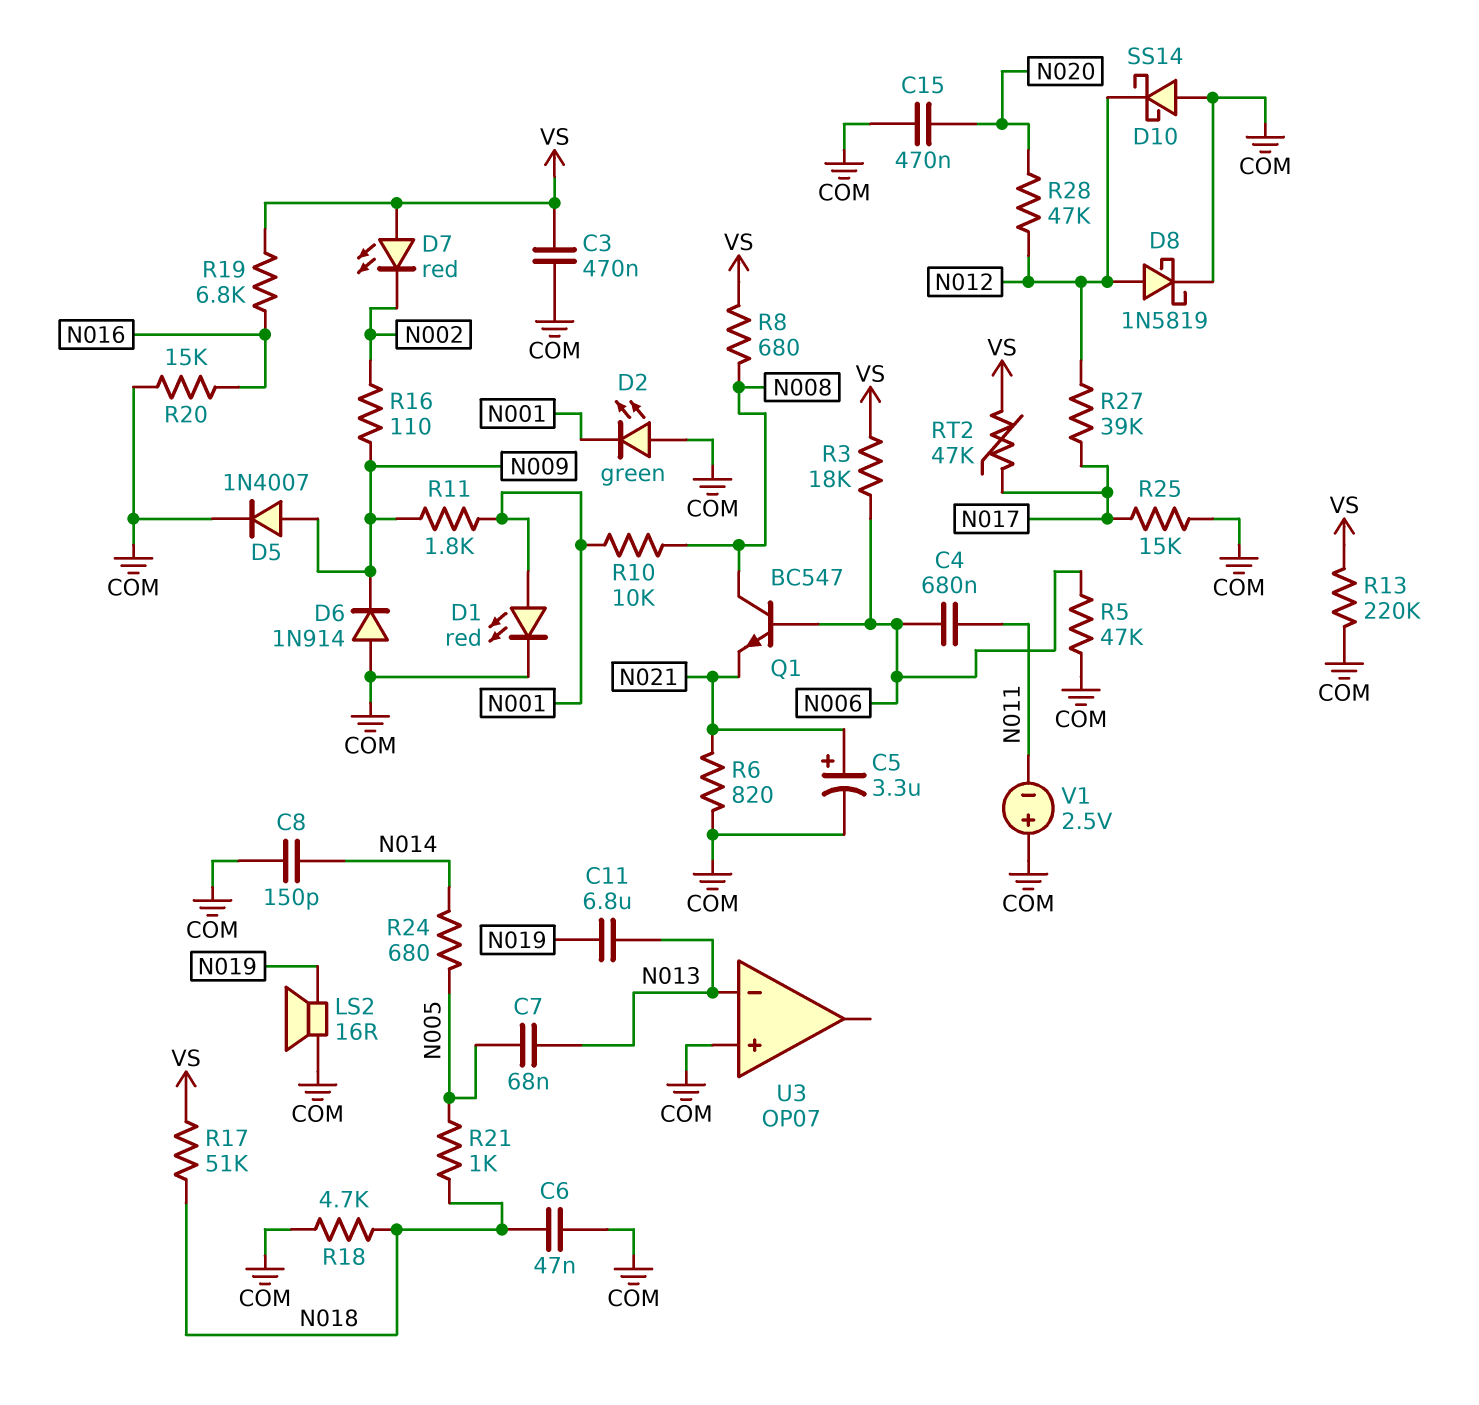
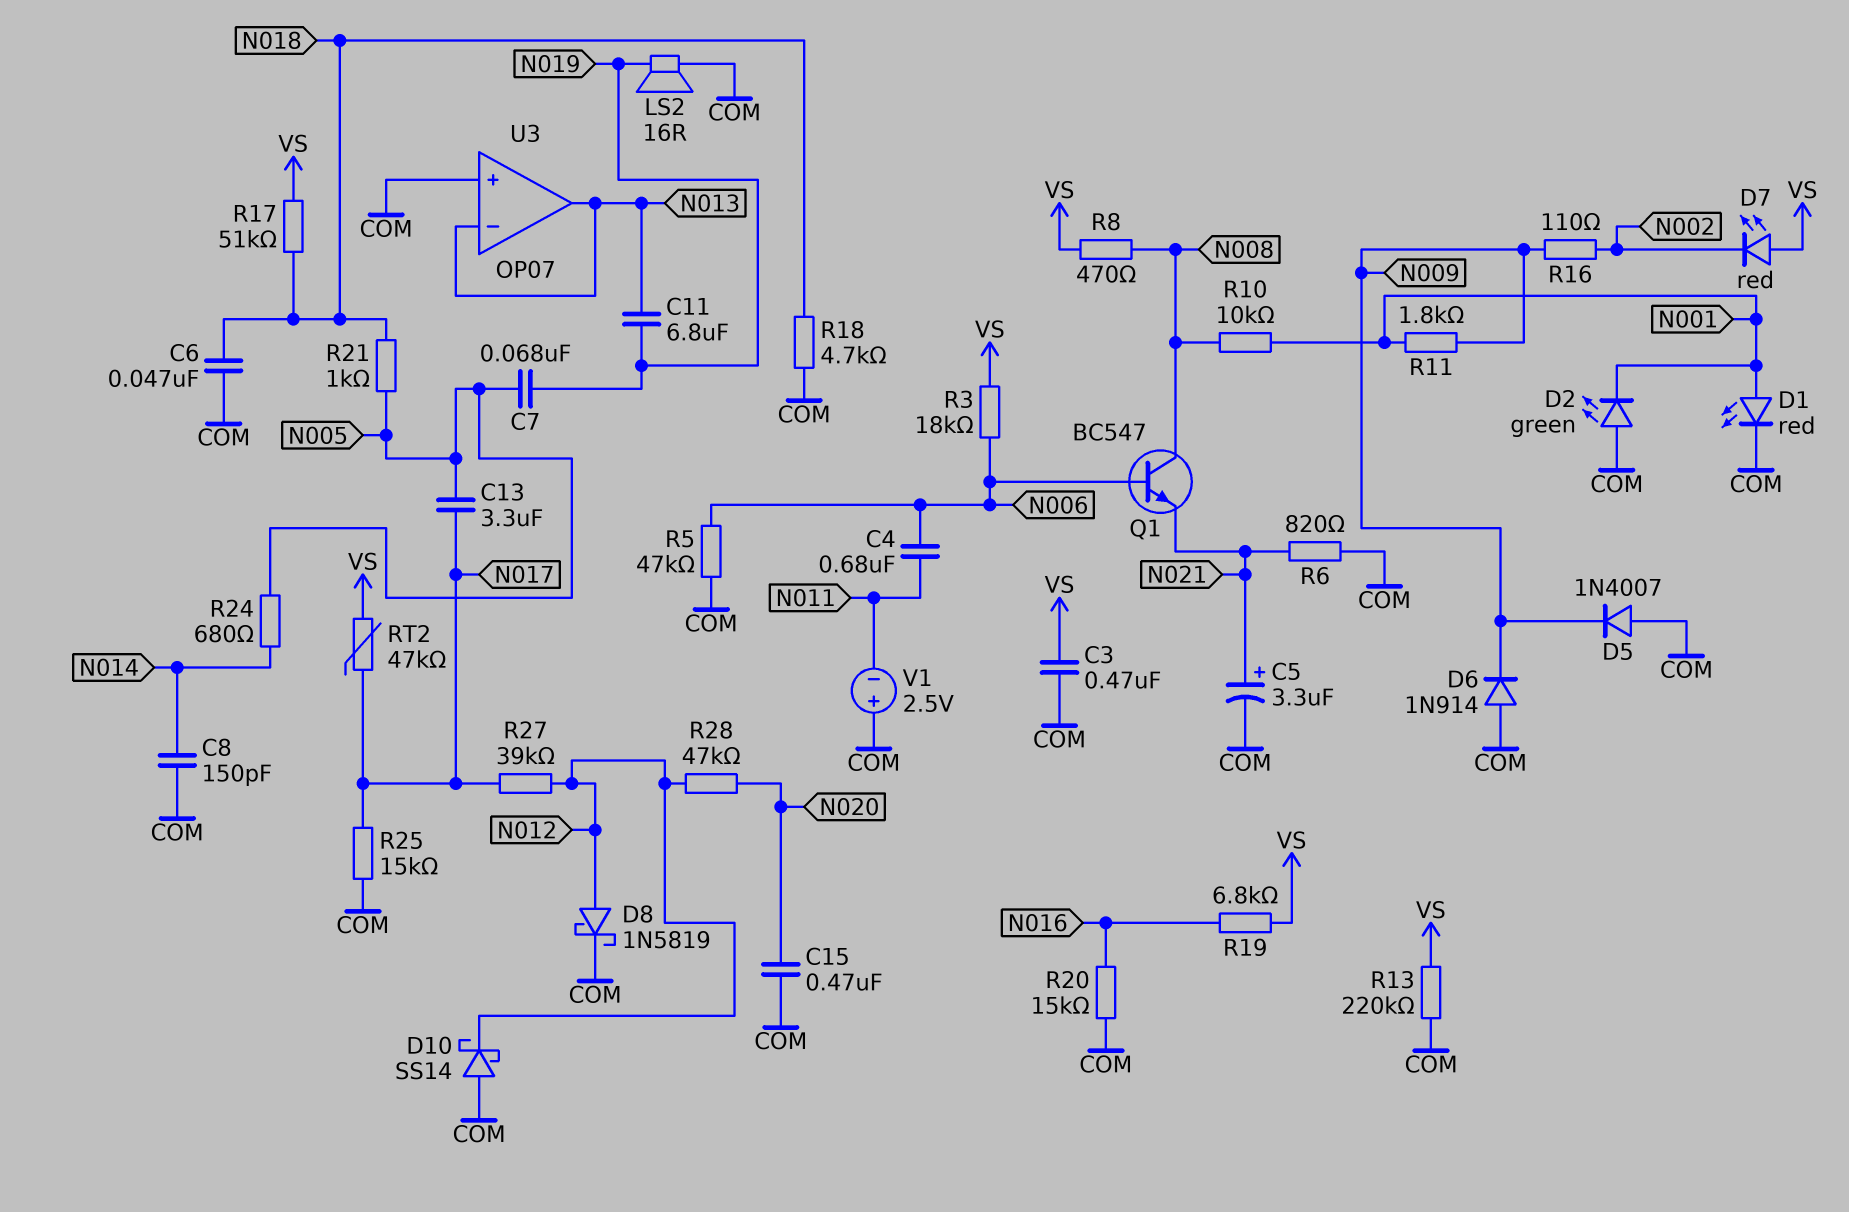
C7: 68nF (N005, N013) -> 68nF (N005, N019)
C13: none -> 3.3uF (N005, N017)
D5: diode 1N4007 (A N009, K COM) -> diode 1N4007 (A COM, K N009)
R8: 680 (N008, VS) -> 470 (N008, VS)
U3 pin out: none -> N013

